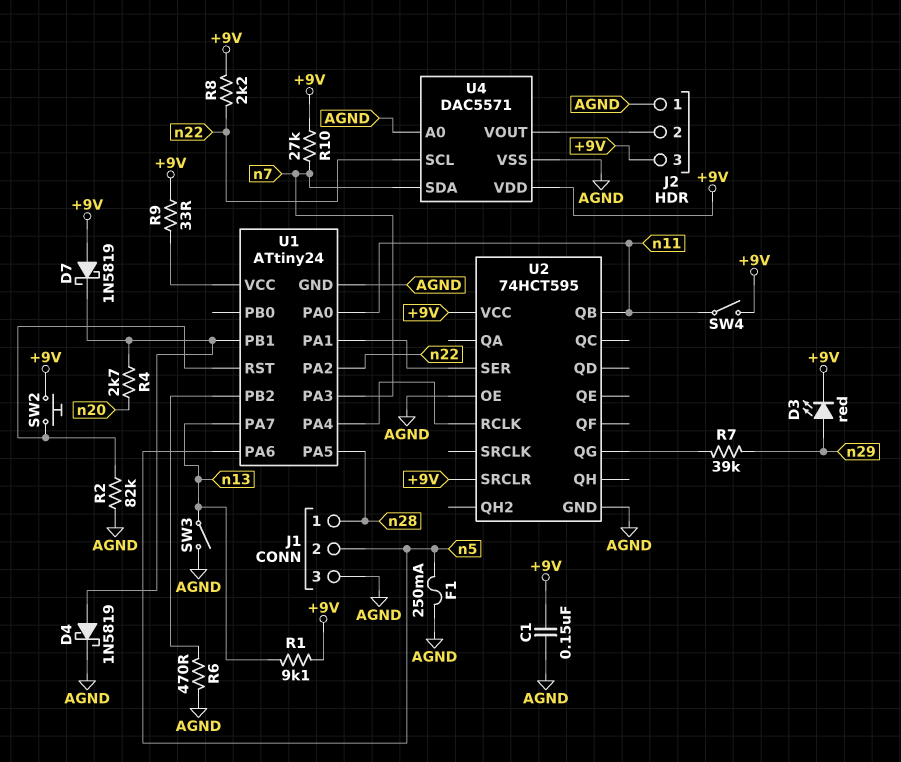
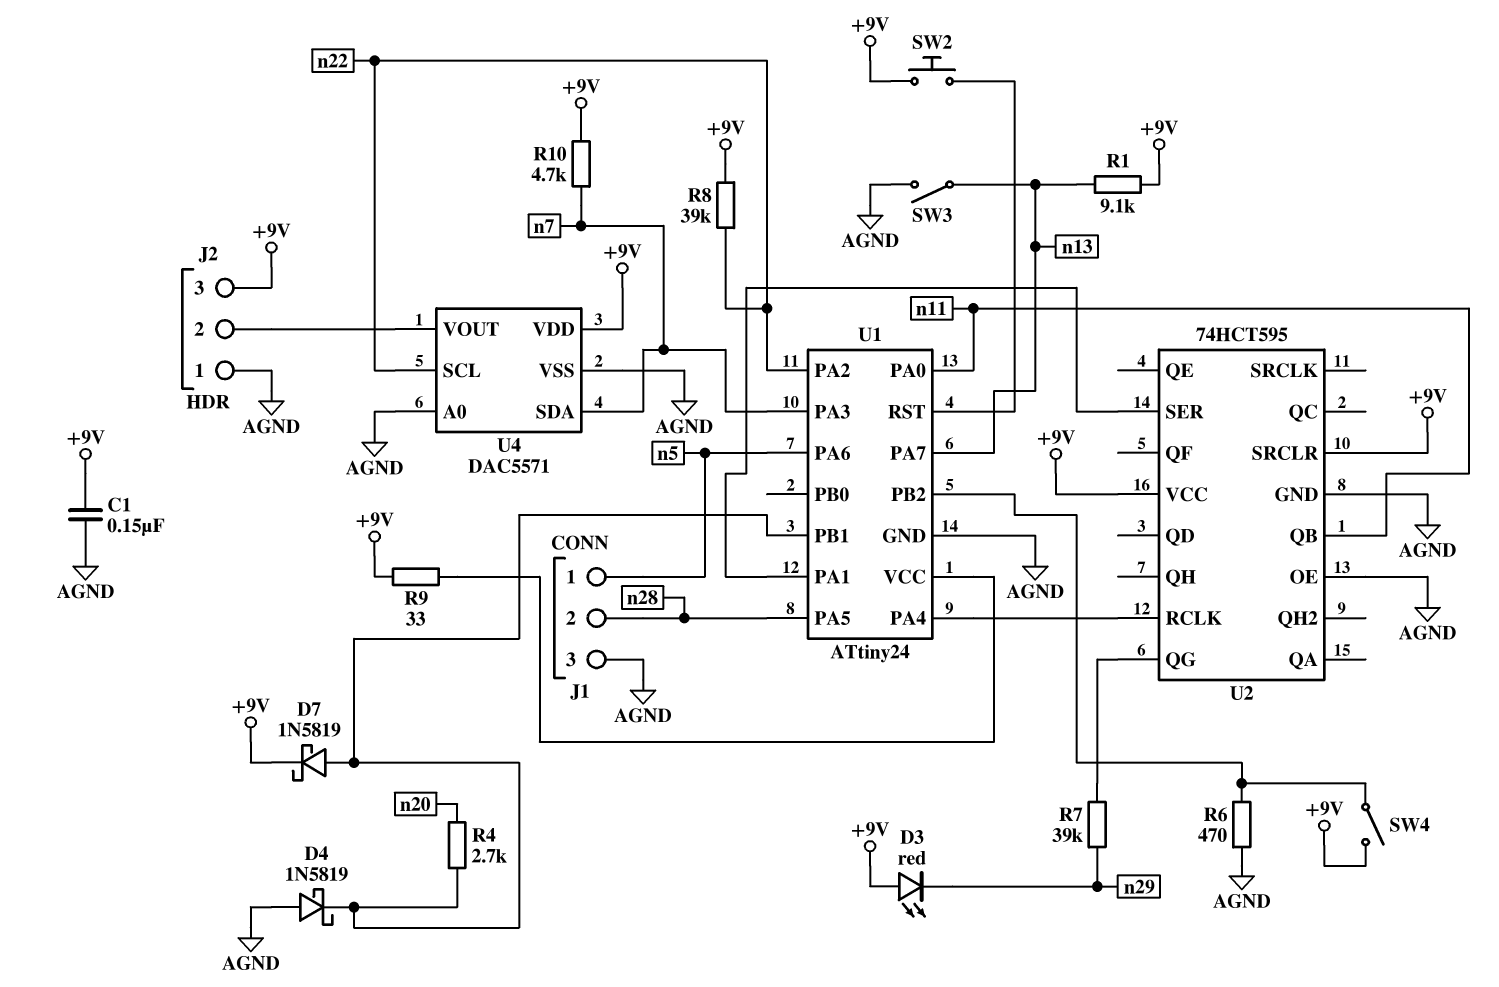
D3: LED red (A n29, K +9V) -> LED red (A +9V, K n29)
D4: schottky 1N5819 (A U1/PB1, K AGND) -> schottky 1N5819 (A AGND, K U1/PB1)
D7: schottky 1N5819 (A +9V, K U1/PB1) -> schottky 1N5819 (A U1/PB1, K +9V)
F1: 250mA (AGND, n5) -> none
J1 pin 1: n28 -> n5
J1 pin 2: n5 -> n28
R2: 82k (AGND, U1/RST) -> none
R8: 2.2k (+9V, n22) -> 39k (+9V, n22)
R10: 27k (+9V, n7) -> 4.7k (+9V, n7)
SW4: switch (+9V, n11) -> switch (+9V, U1/PB2)

